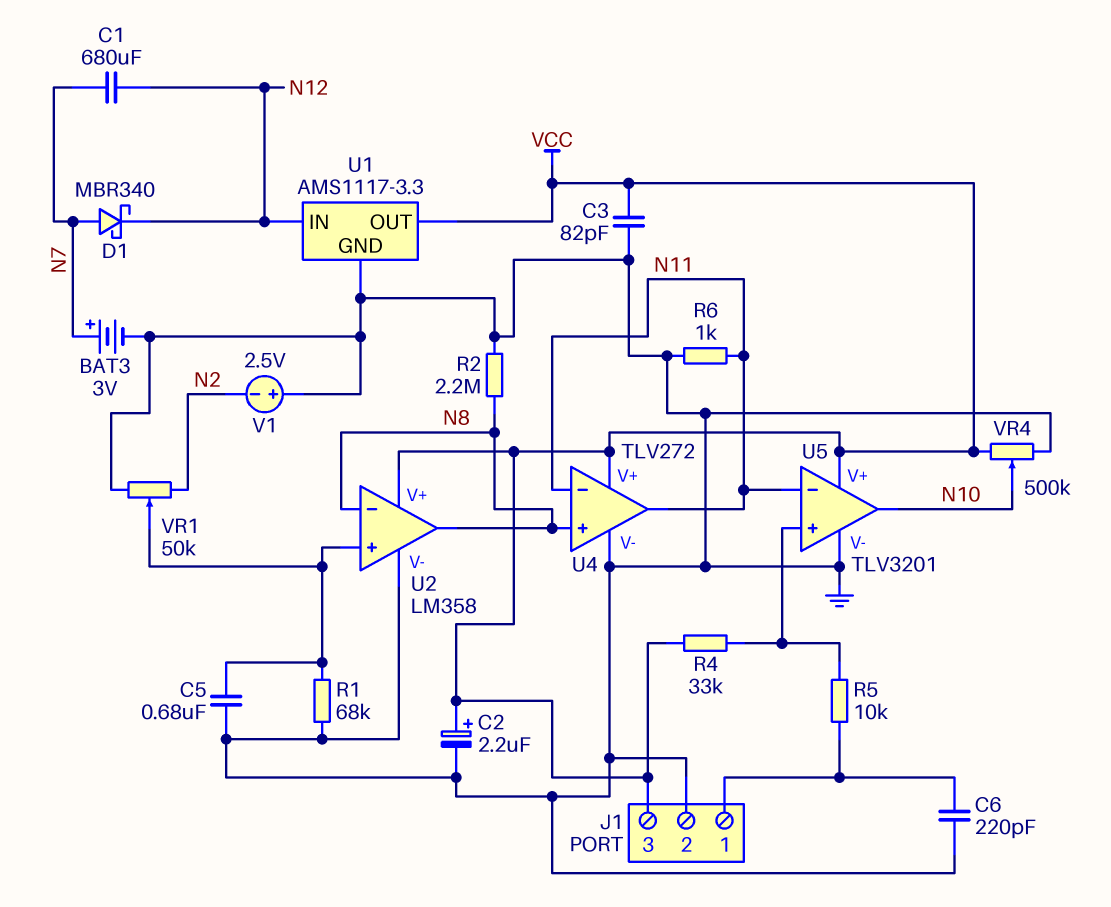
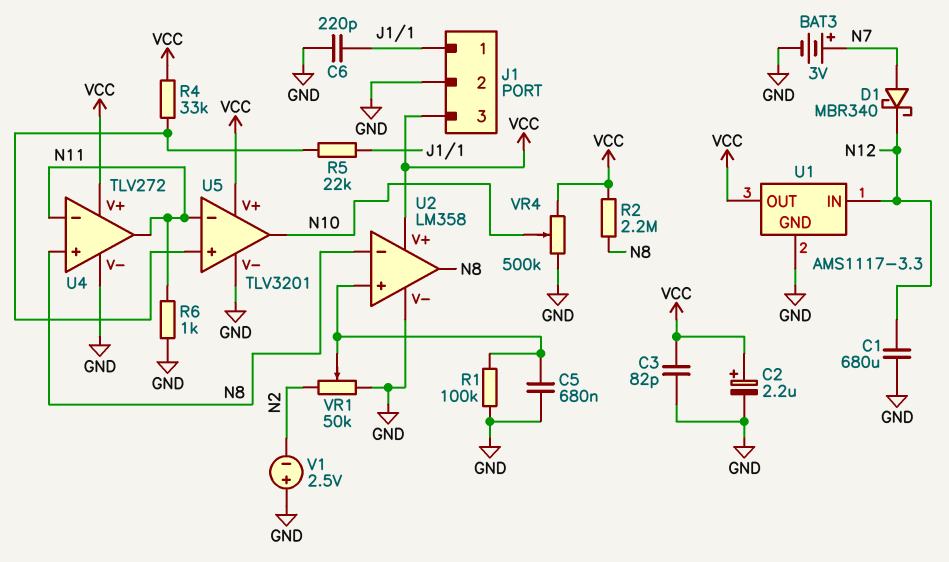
C1: 680uF (N7, N12) -> 680uF (GND, N12)
R1: 68k (GND, U2/in+) -> 100k (GND, U2/in+)
R2: 2.2M (GND, N8) -> 2.2M (N8, VCC)
R5: 10k (J1/1, U5/in+) -> 22k (J1/1, U5/in+)

